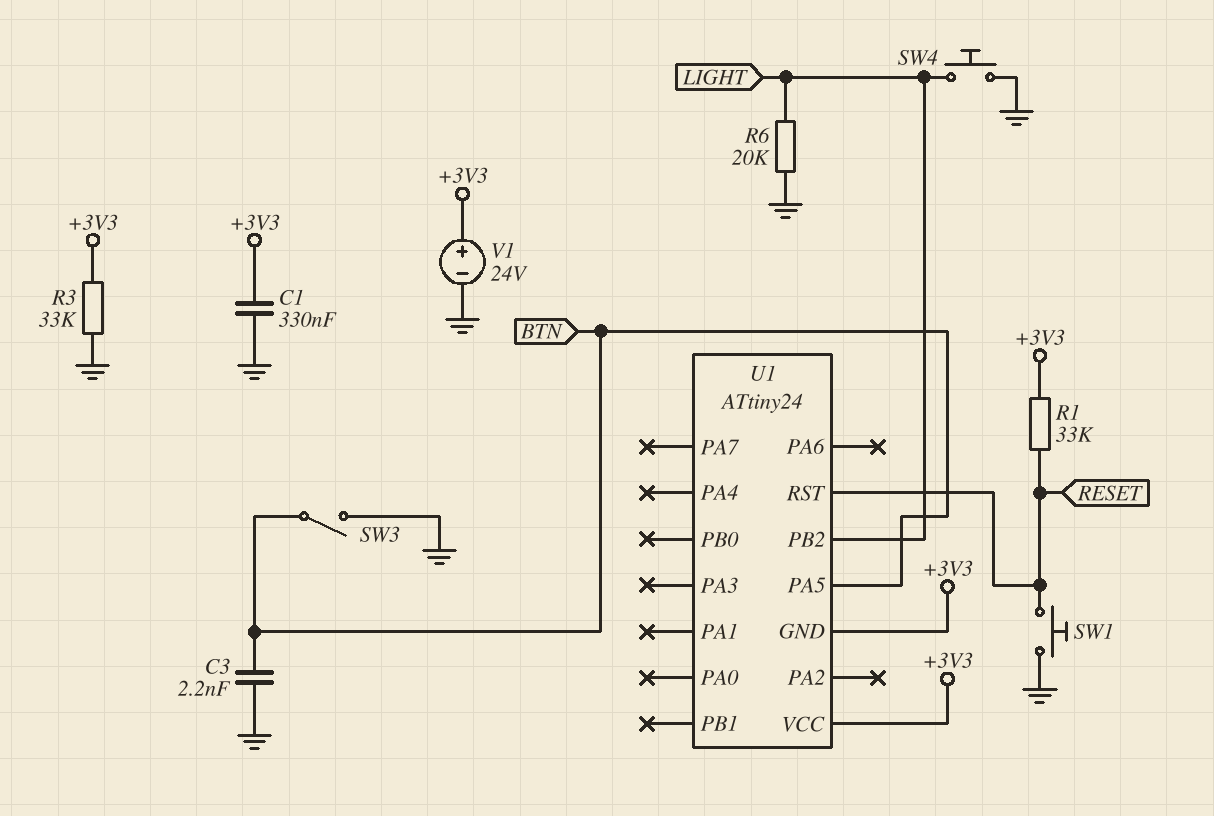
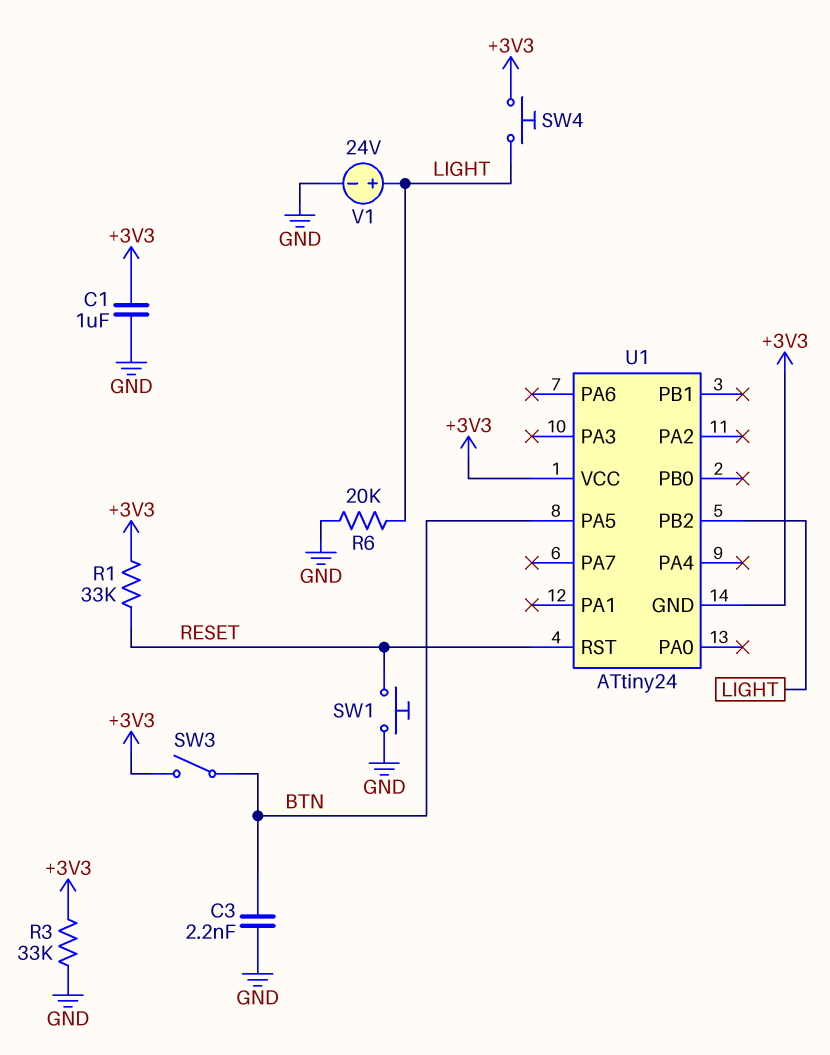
C1: 330nF (+3V3, GND) -> 1uF (+3V3, GND)
SW3: switch (BTN, GND) -> switch (+3V3, BTN)
SW4: button (GND, LIGHT) -> button (+3V3, LIGHT)
V1: 24V (plus +3V3, minus GND) -> 24V (plus LIGHT, minus GND)

